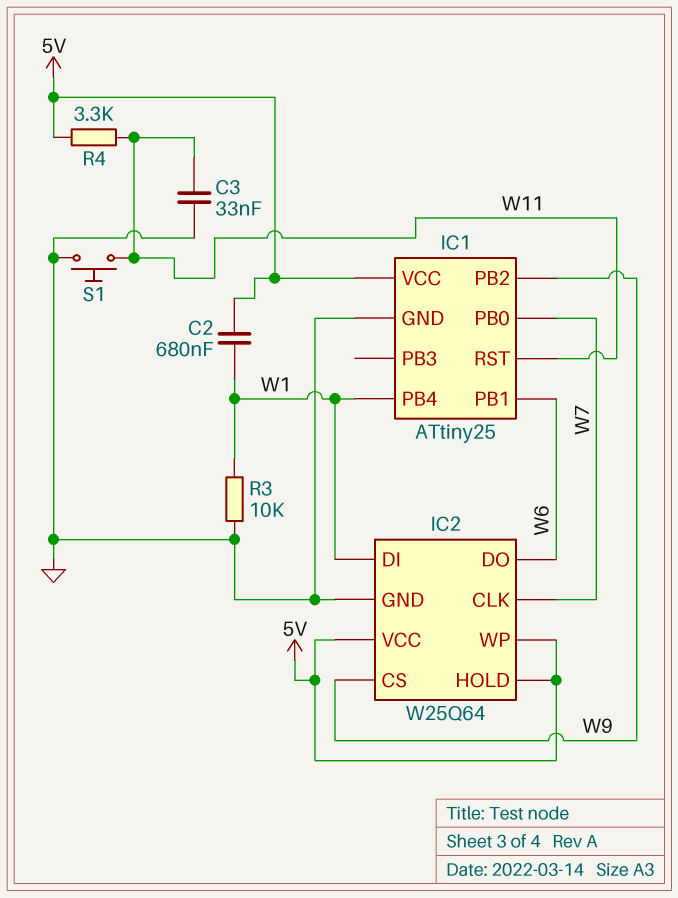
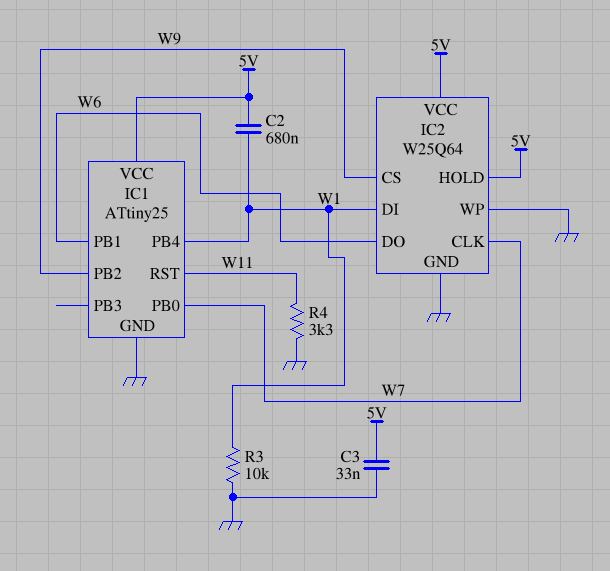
C3: 33nF (GND, W11) -> 33nF (5V, GND)
IC2 pin WP: 5V -> GND
R4: 3.3k (5V, W11) -> 3.3k (GND, W11)
S1: button (GND, W11) -> none

